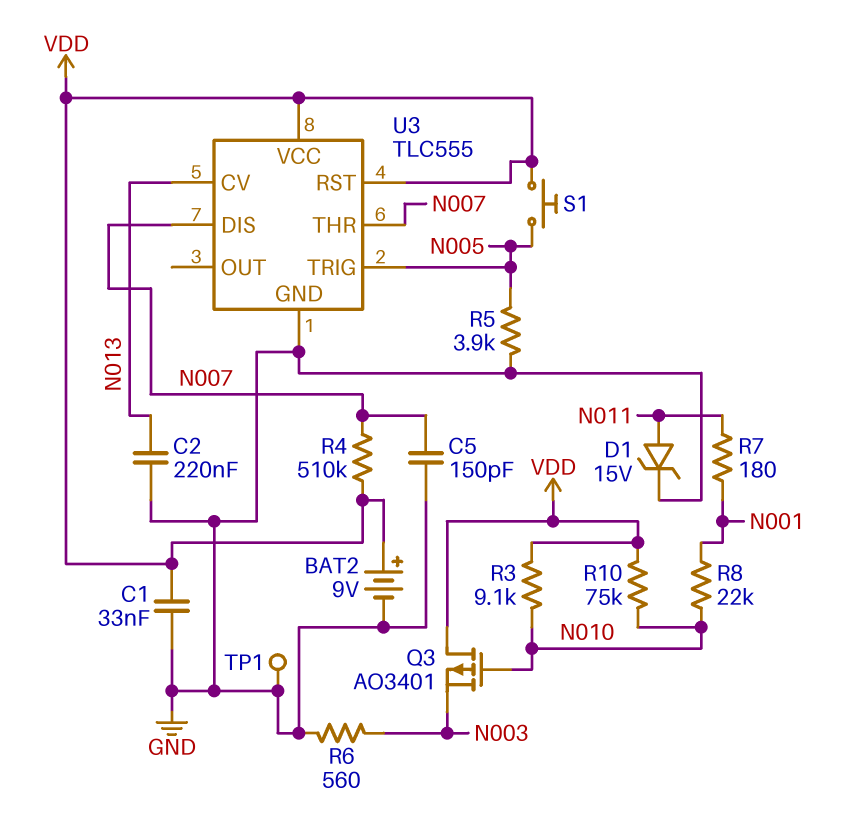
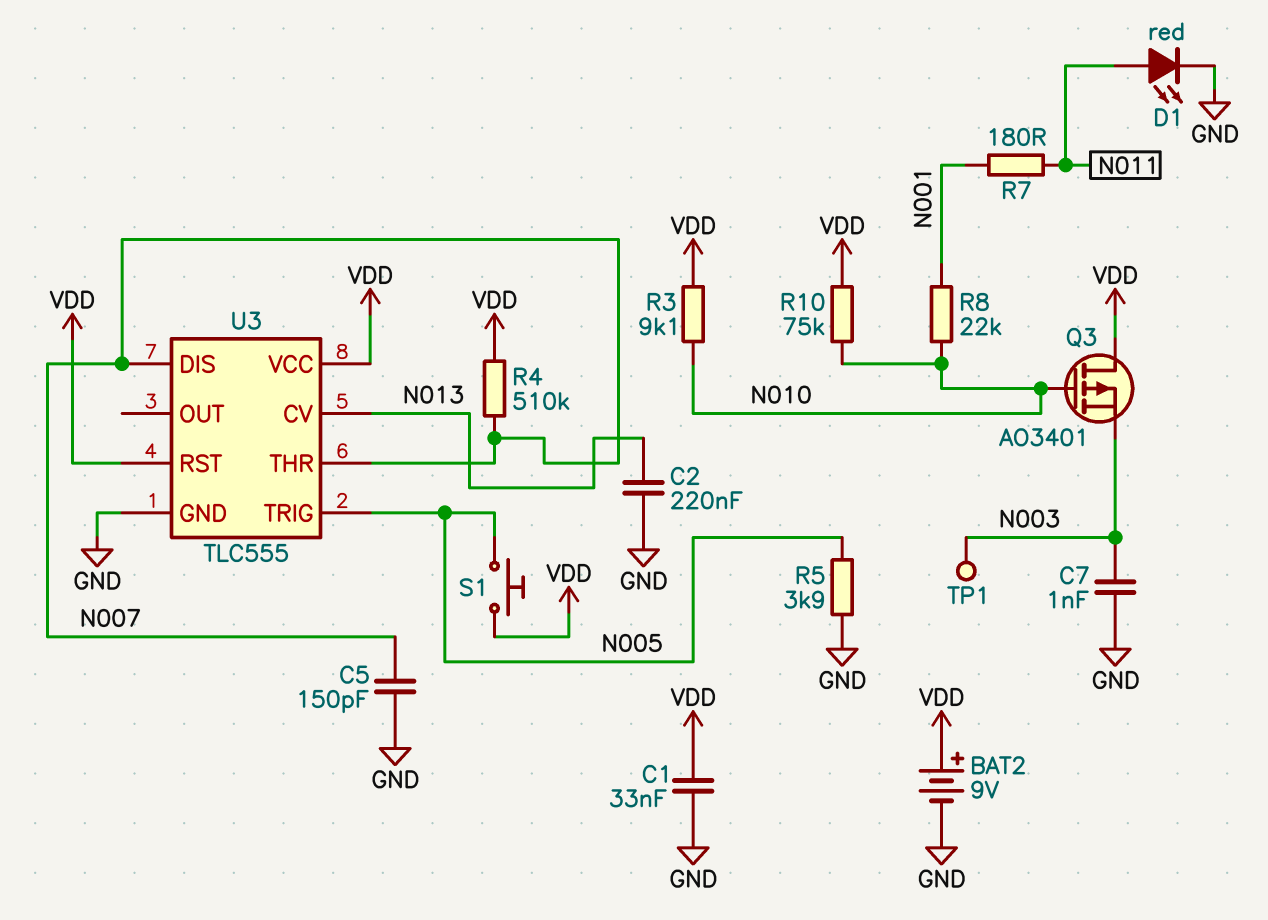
C7: none -> 1nF (GND, N003)
D1: zener 15V (A N011, K GND) -> LED red (A N011, K GND)
R6: 560 (GND, N003) -> none
TP1: test point (GND) -> test point (N003)

